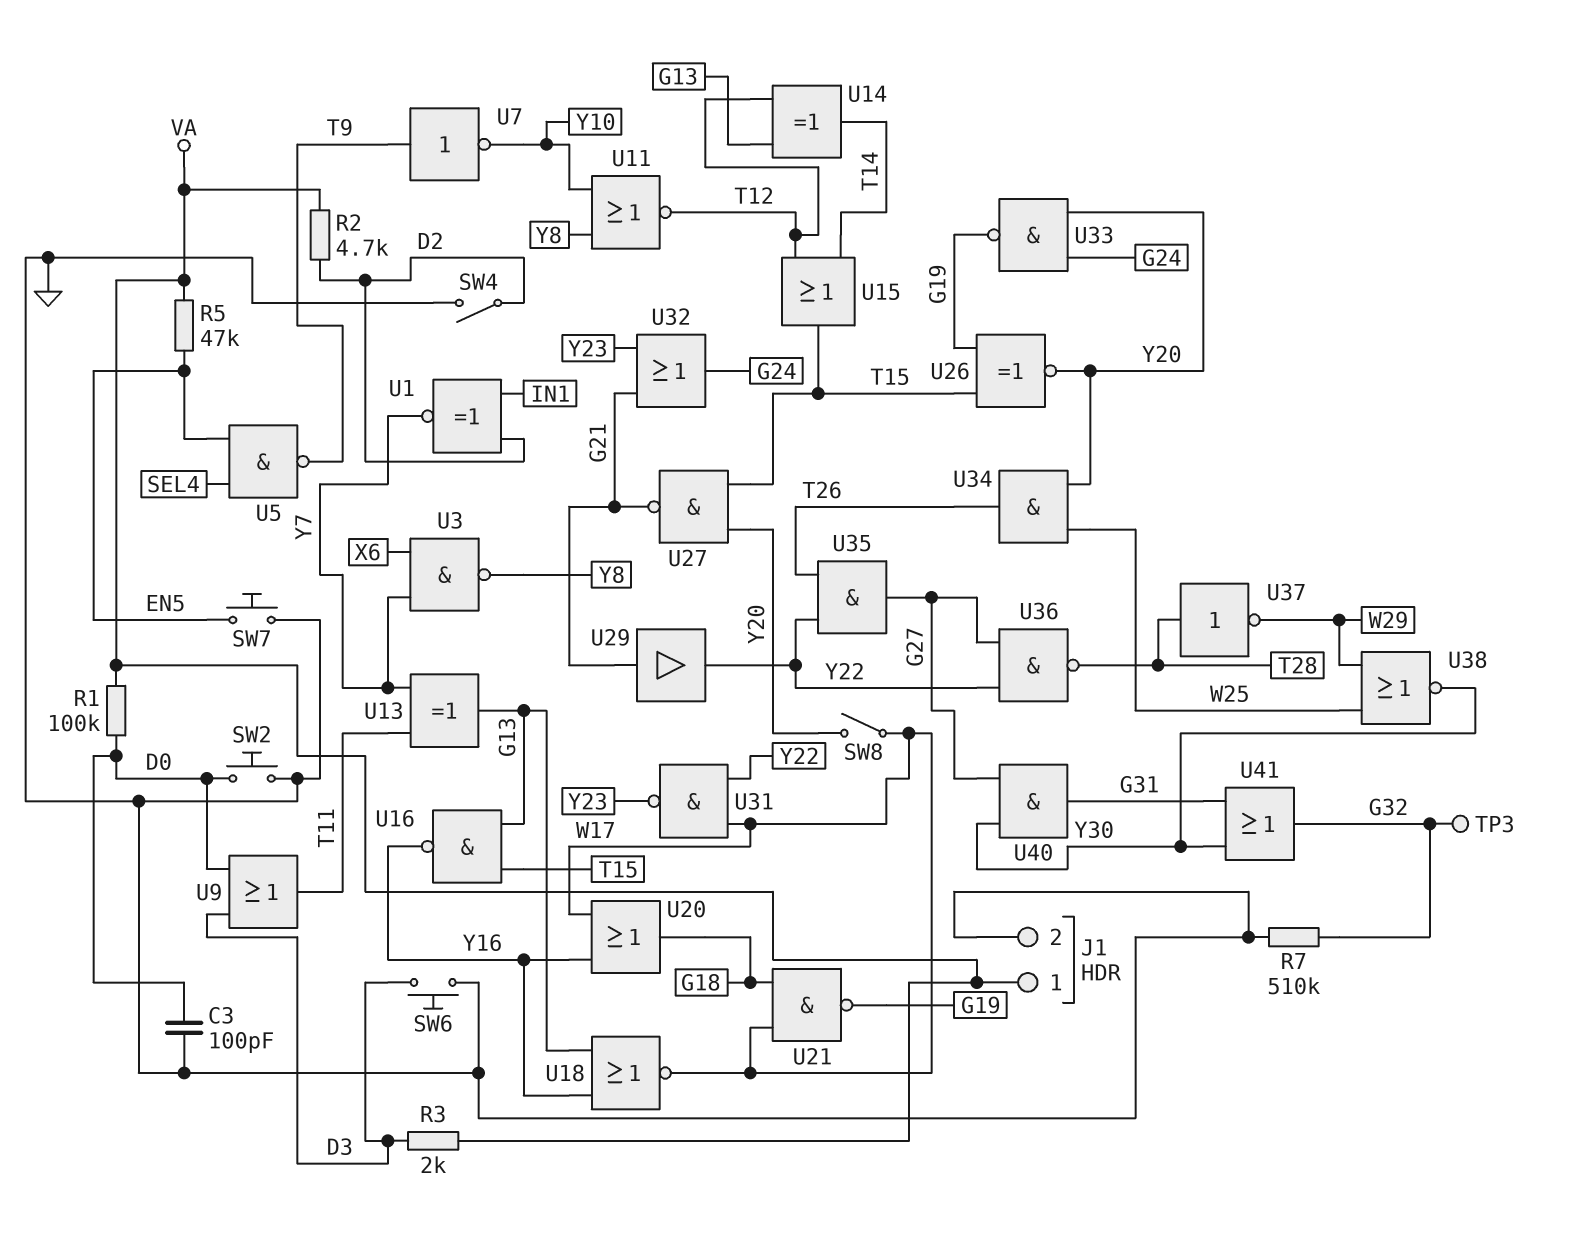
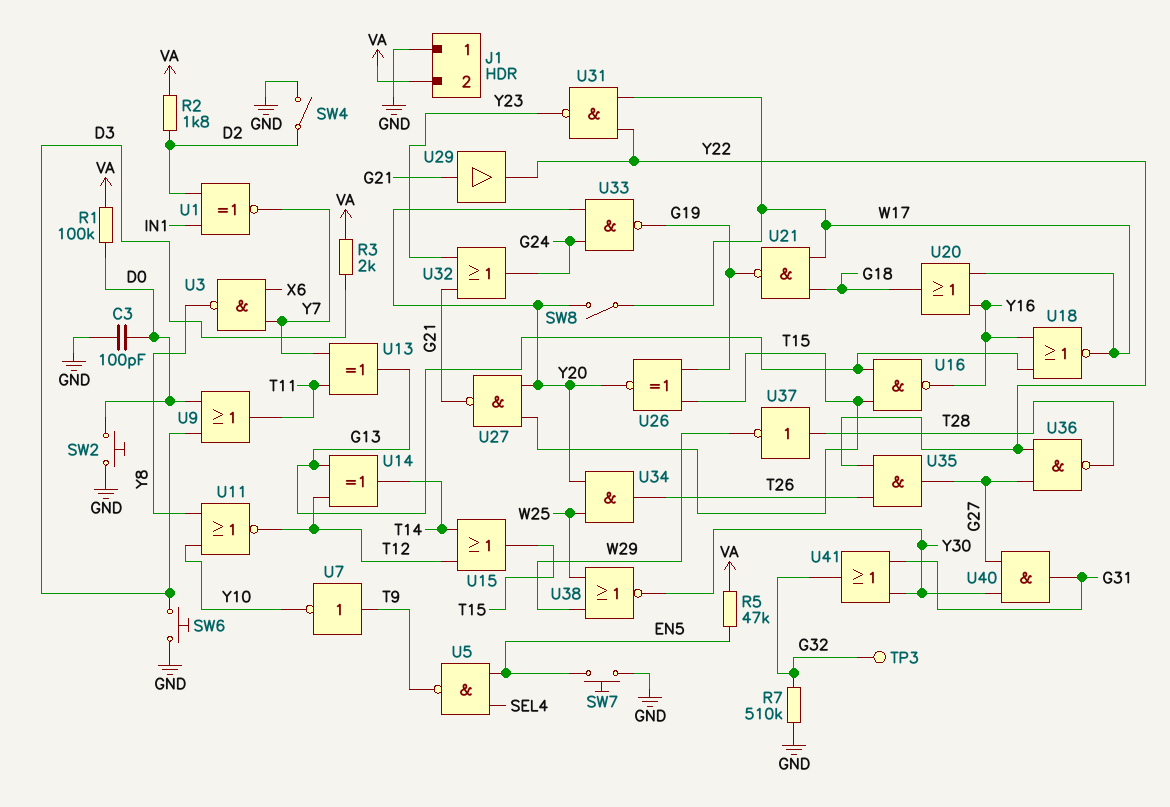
J1 pin 1: VA -> GND
J1 pin 2: GND -> VA
R2: 4.7k (D2, VA) -> 1.8k (D2, VA)

